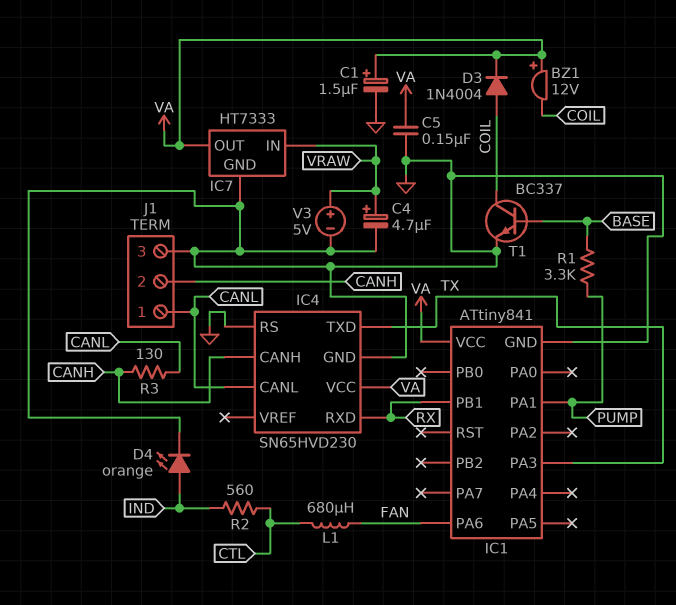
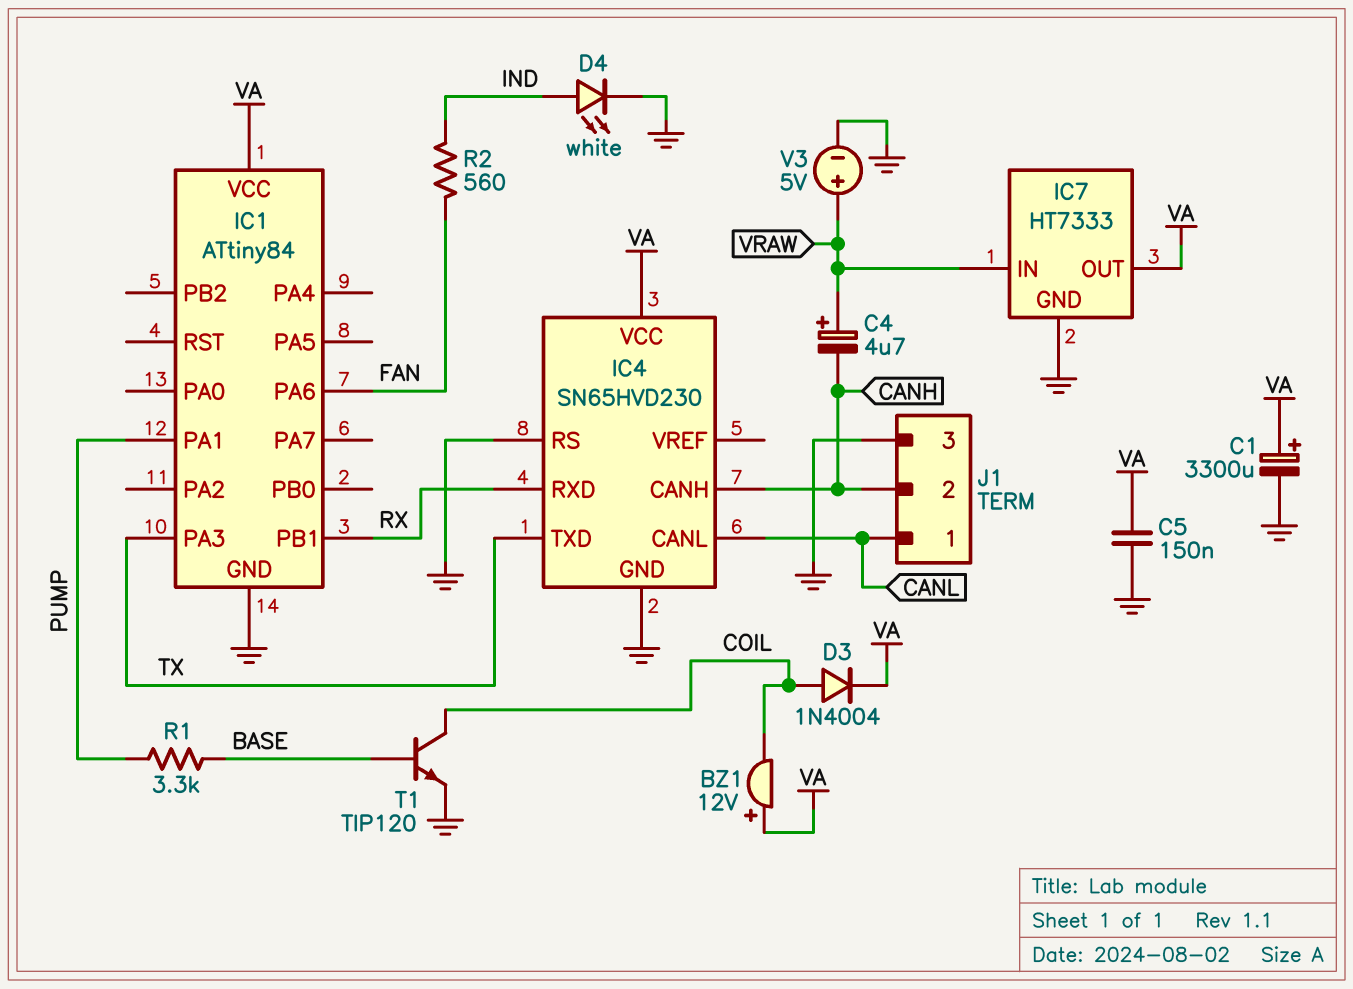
C1: 1.5uF (plus VA, minus GND) -> 3300uF (plus VA, minus GND)
C4: 4.7uF (plus VRAW, minus GND) -> 4.7uF (plus VRAW, minus CANH)
D4: LED orange (A IND, K GND) -> LED white (A IND, K GND)
IC1: ATtiny841 -> ATtiny84
L1: 680uH (CTL, FAN) -> none
R2: 560 (CTL, IND) -> 560 (FAN, IND)
R3: 130 (CANH, CANL) -> none
T1: NPN BC337 (B BASE, C COIL, E GND) -> NPN TIP120 (B BASE, C COIL, E GND)

